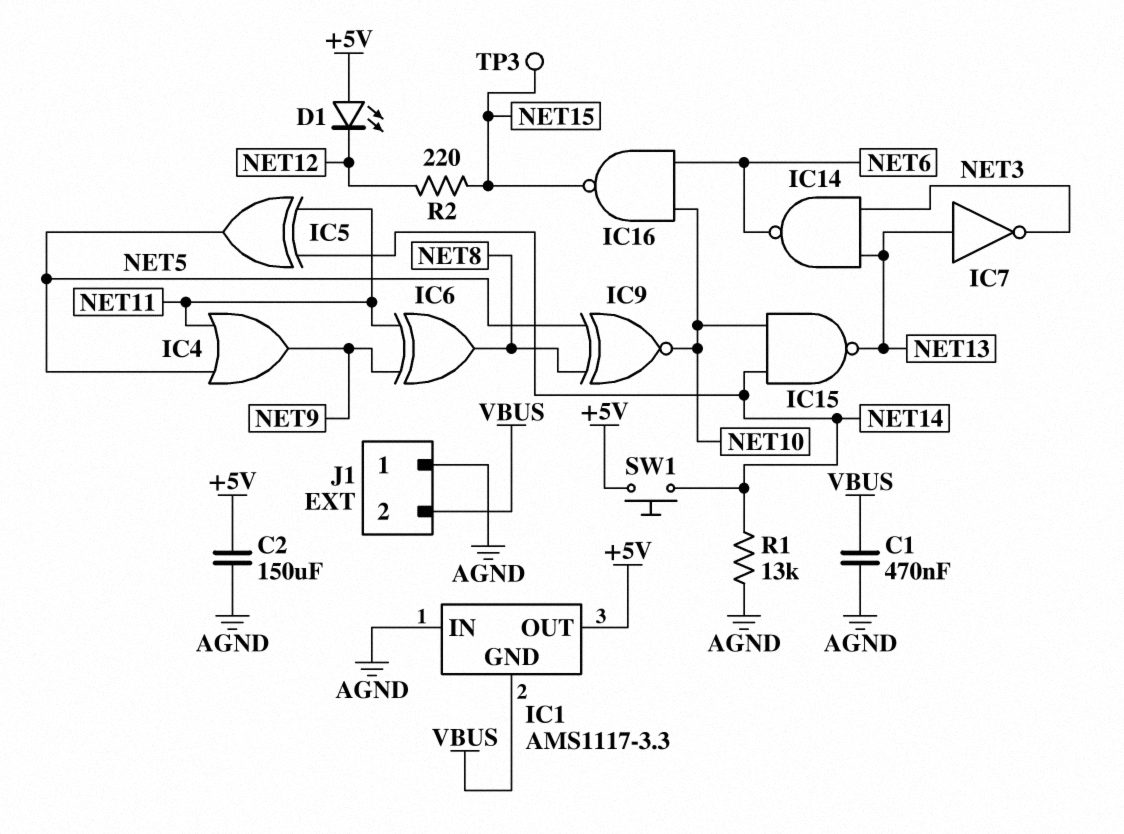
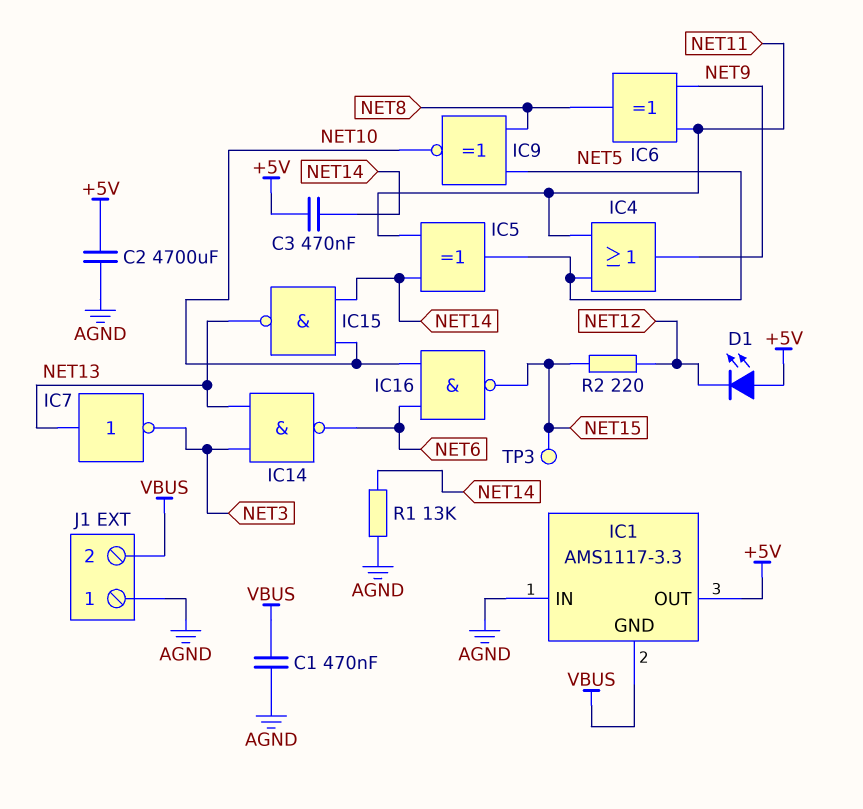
C2: 150uF (+5V, AGND) -> 4700uF (+5V, AGND)
C3: none -> 470nF (+5V, NET14)
SW1: button (+5V, NET14) -> none

